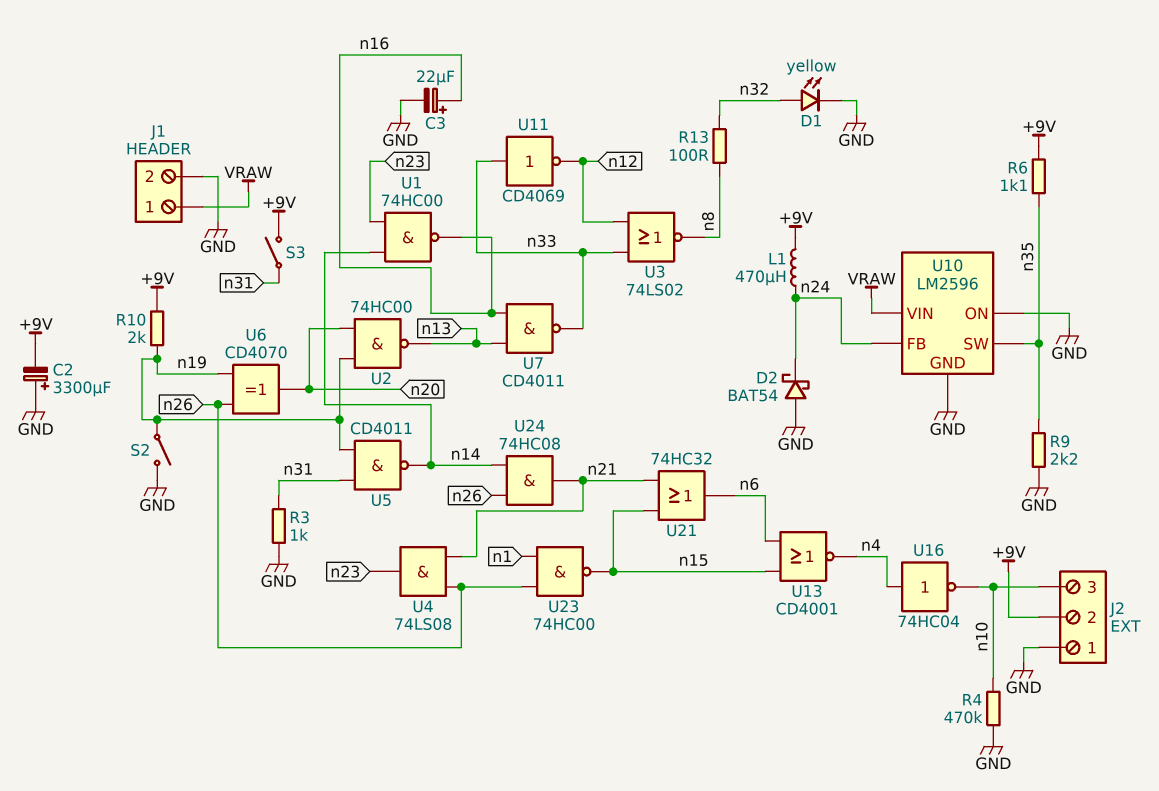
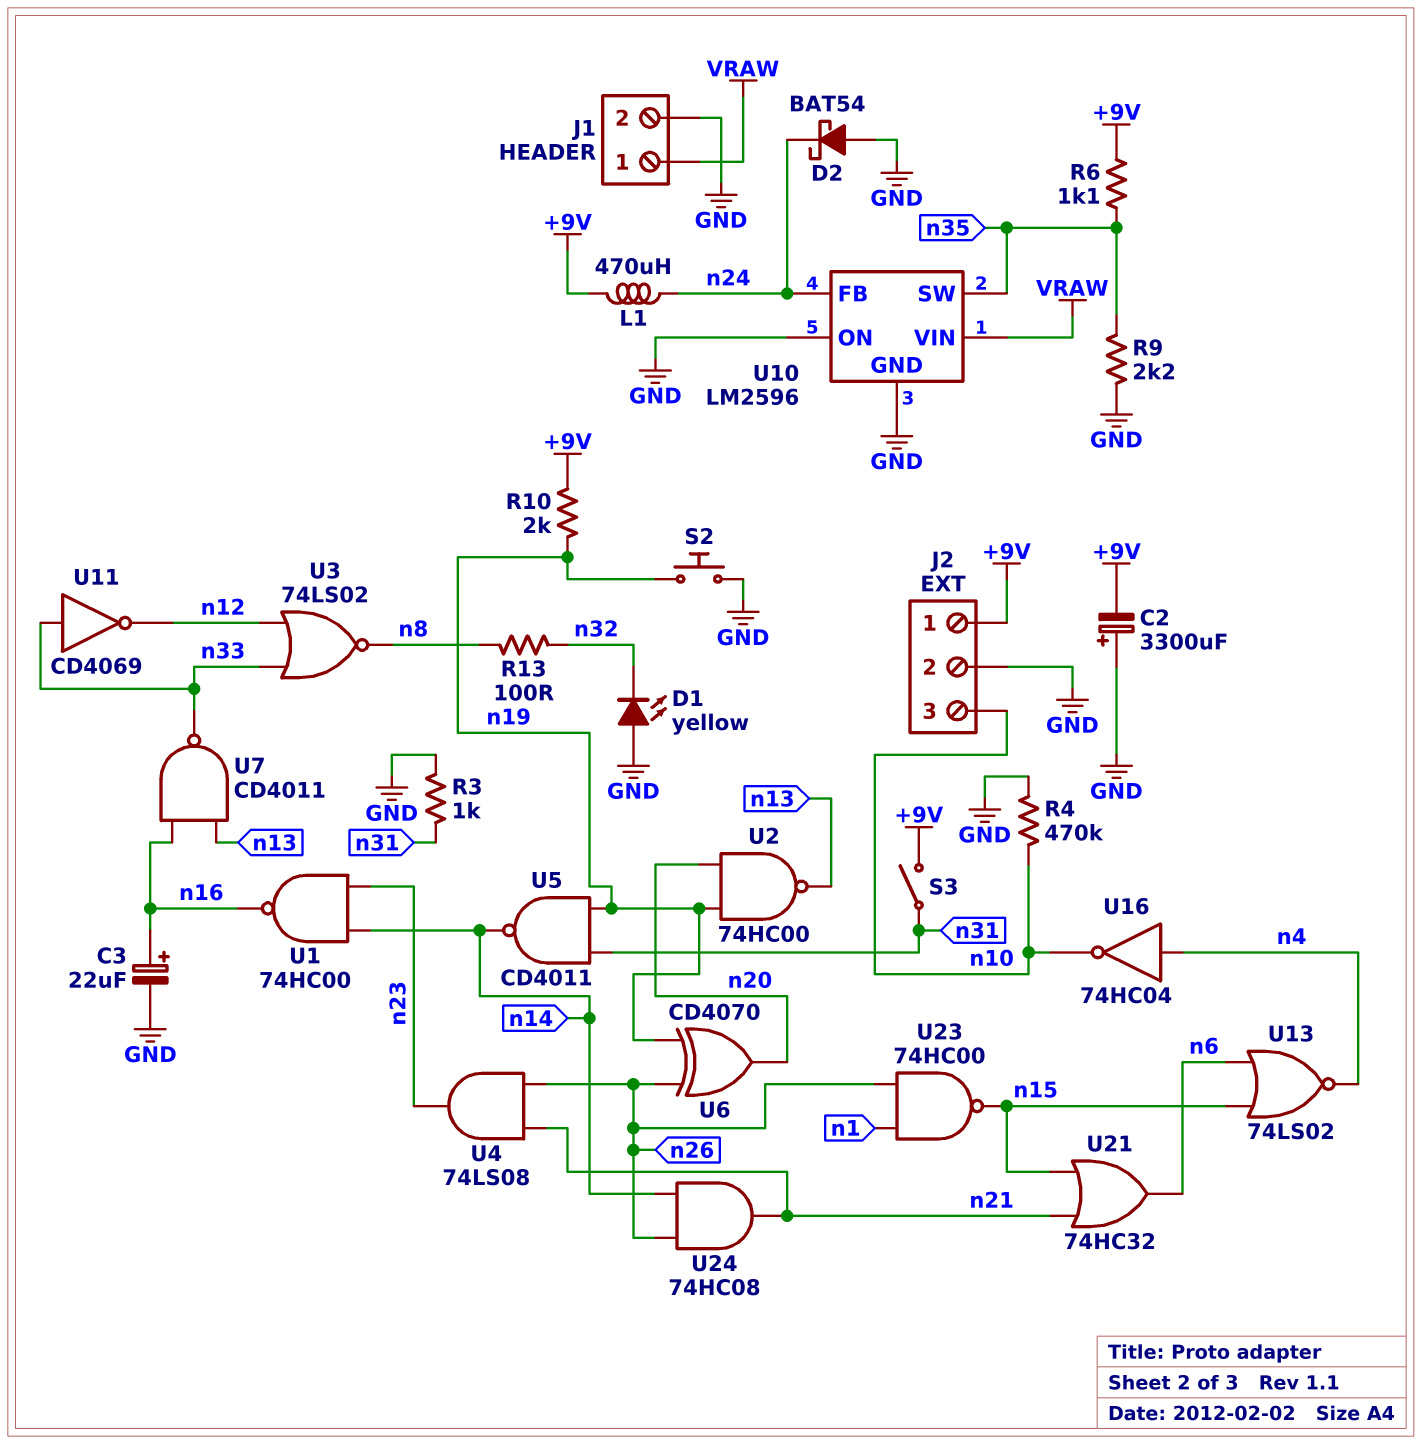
D1: LED yellow (A n32, K GND) -> LED yellow (A GND, K n32)
J2 pin 1: GND -> +9V
J2 pin 2: +9V -> GND
S2: switch (GND, n19) -> button (GND, n19)
U13: NOR CD4001 (in n6, in n15, out n4) -> NOR 74LS02 (in n6, in n15, out n4)

